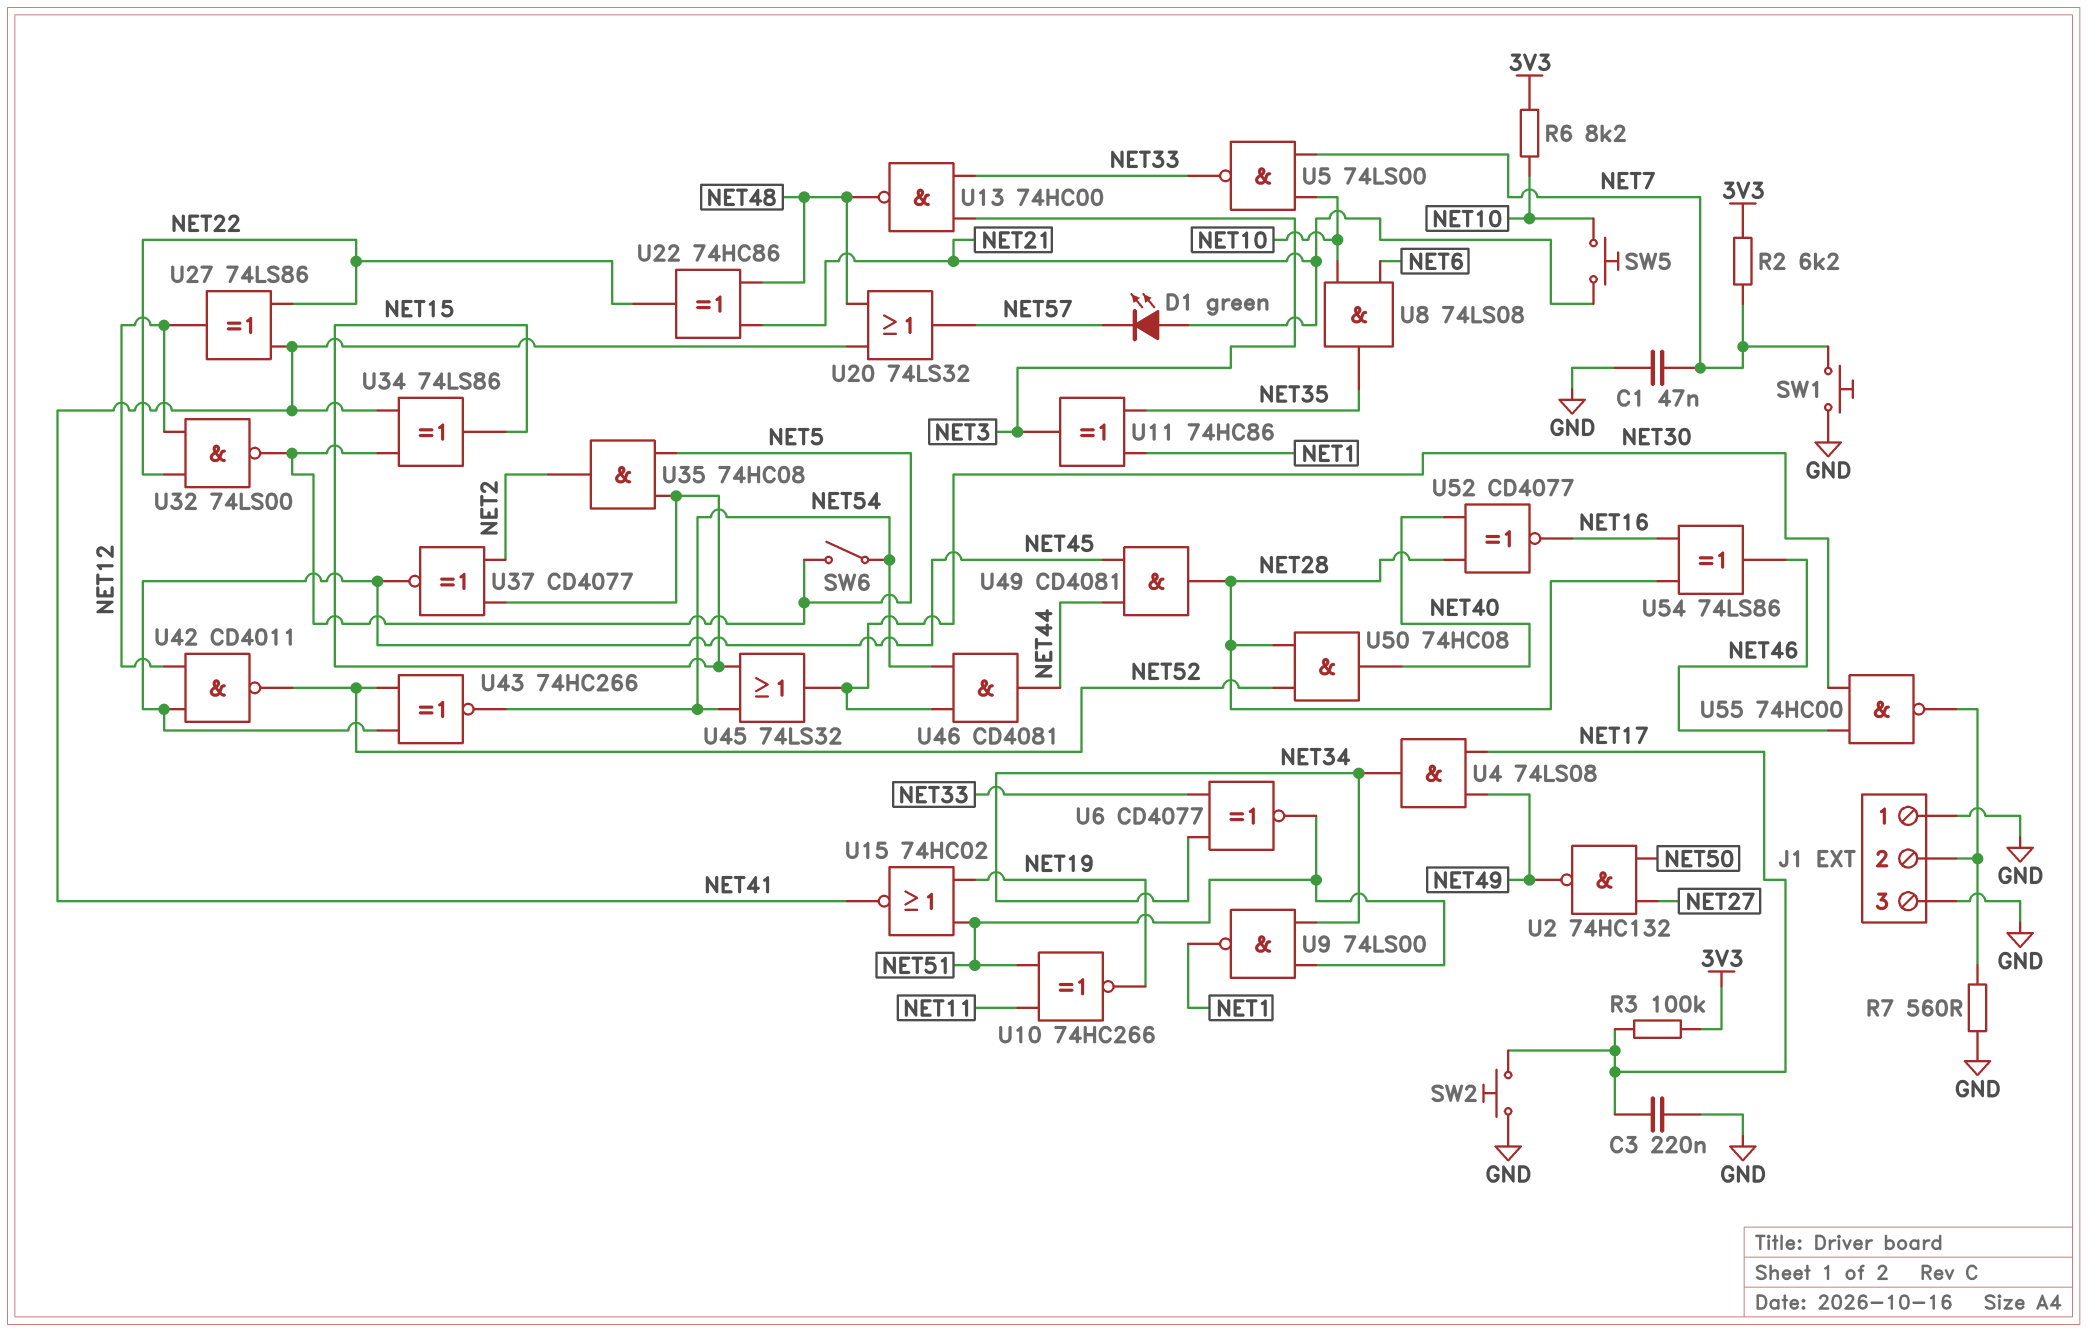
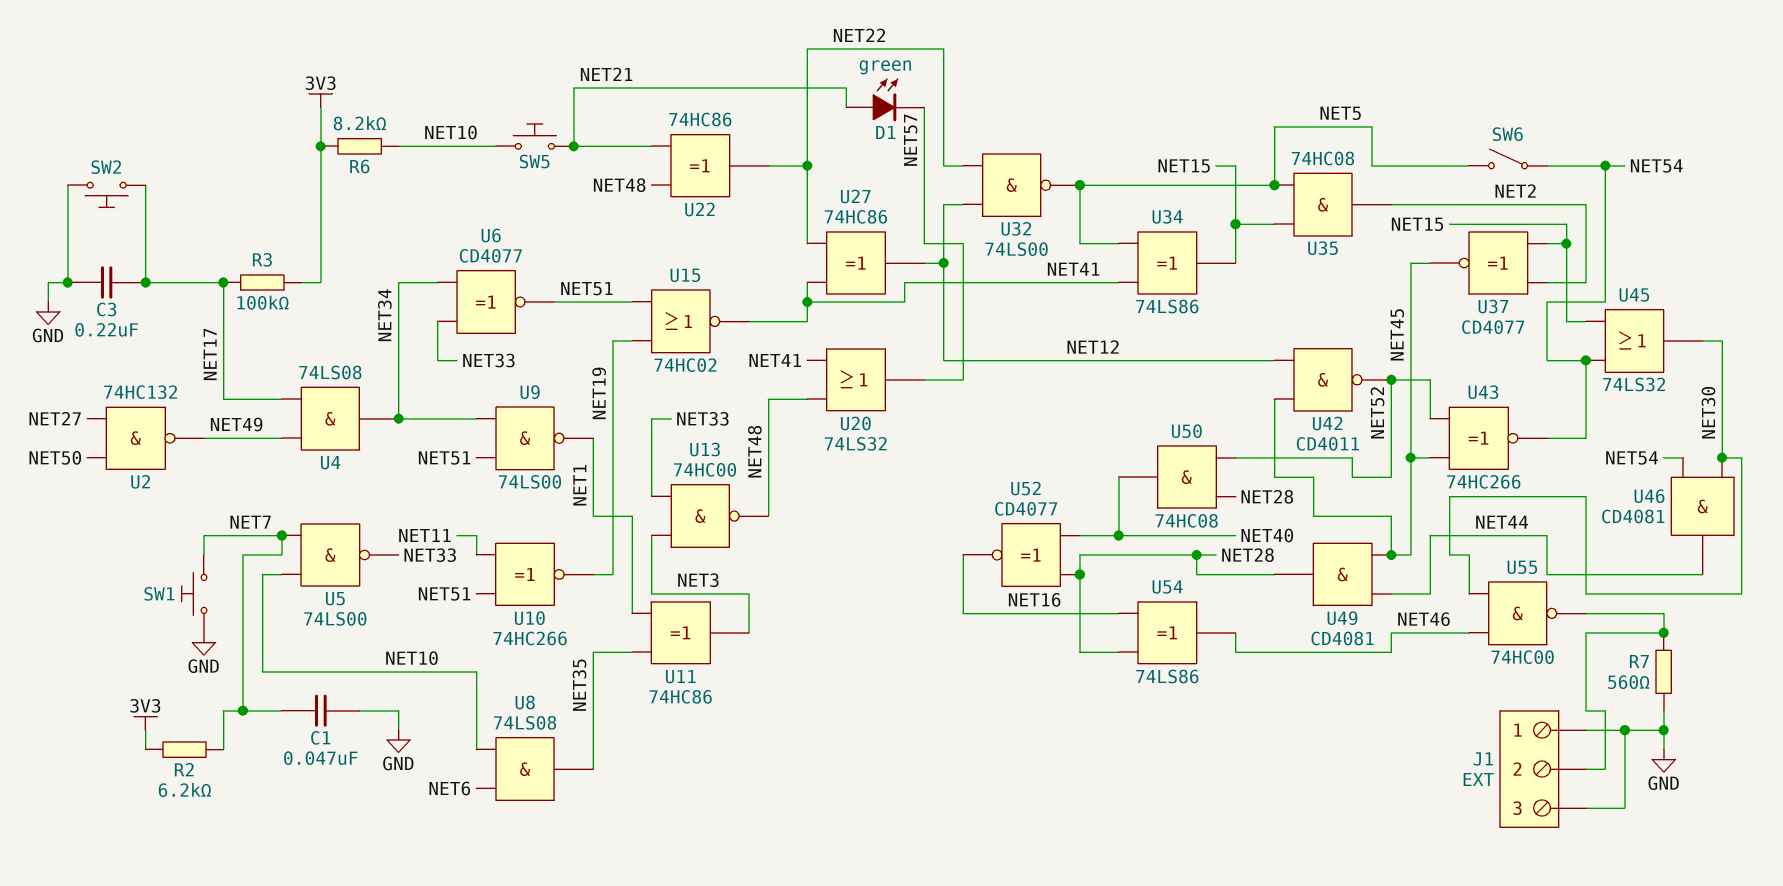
U27: XOR 74LS86 (in NET22, in NET41, out NET12) -> XOR 74HC86 (in NET22, in NET41, out NET12)

